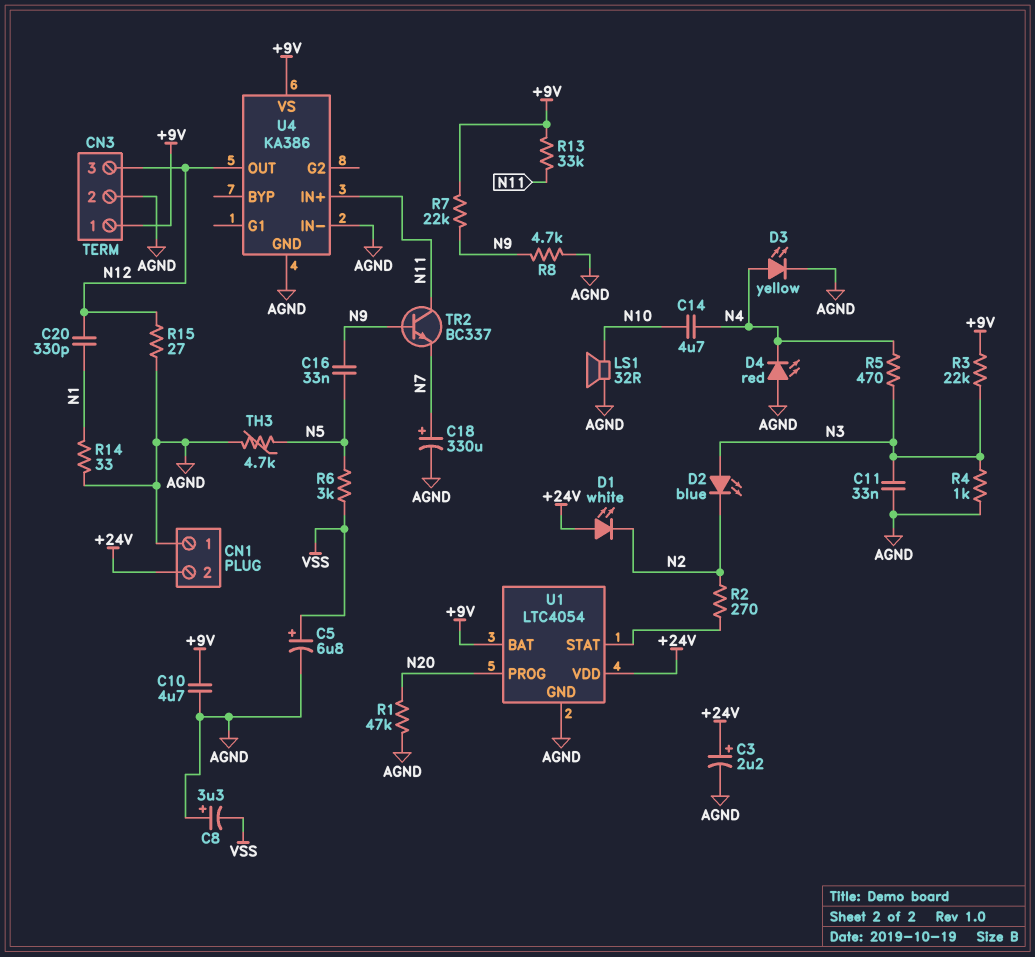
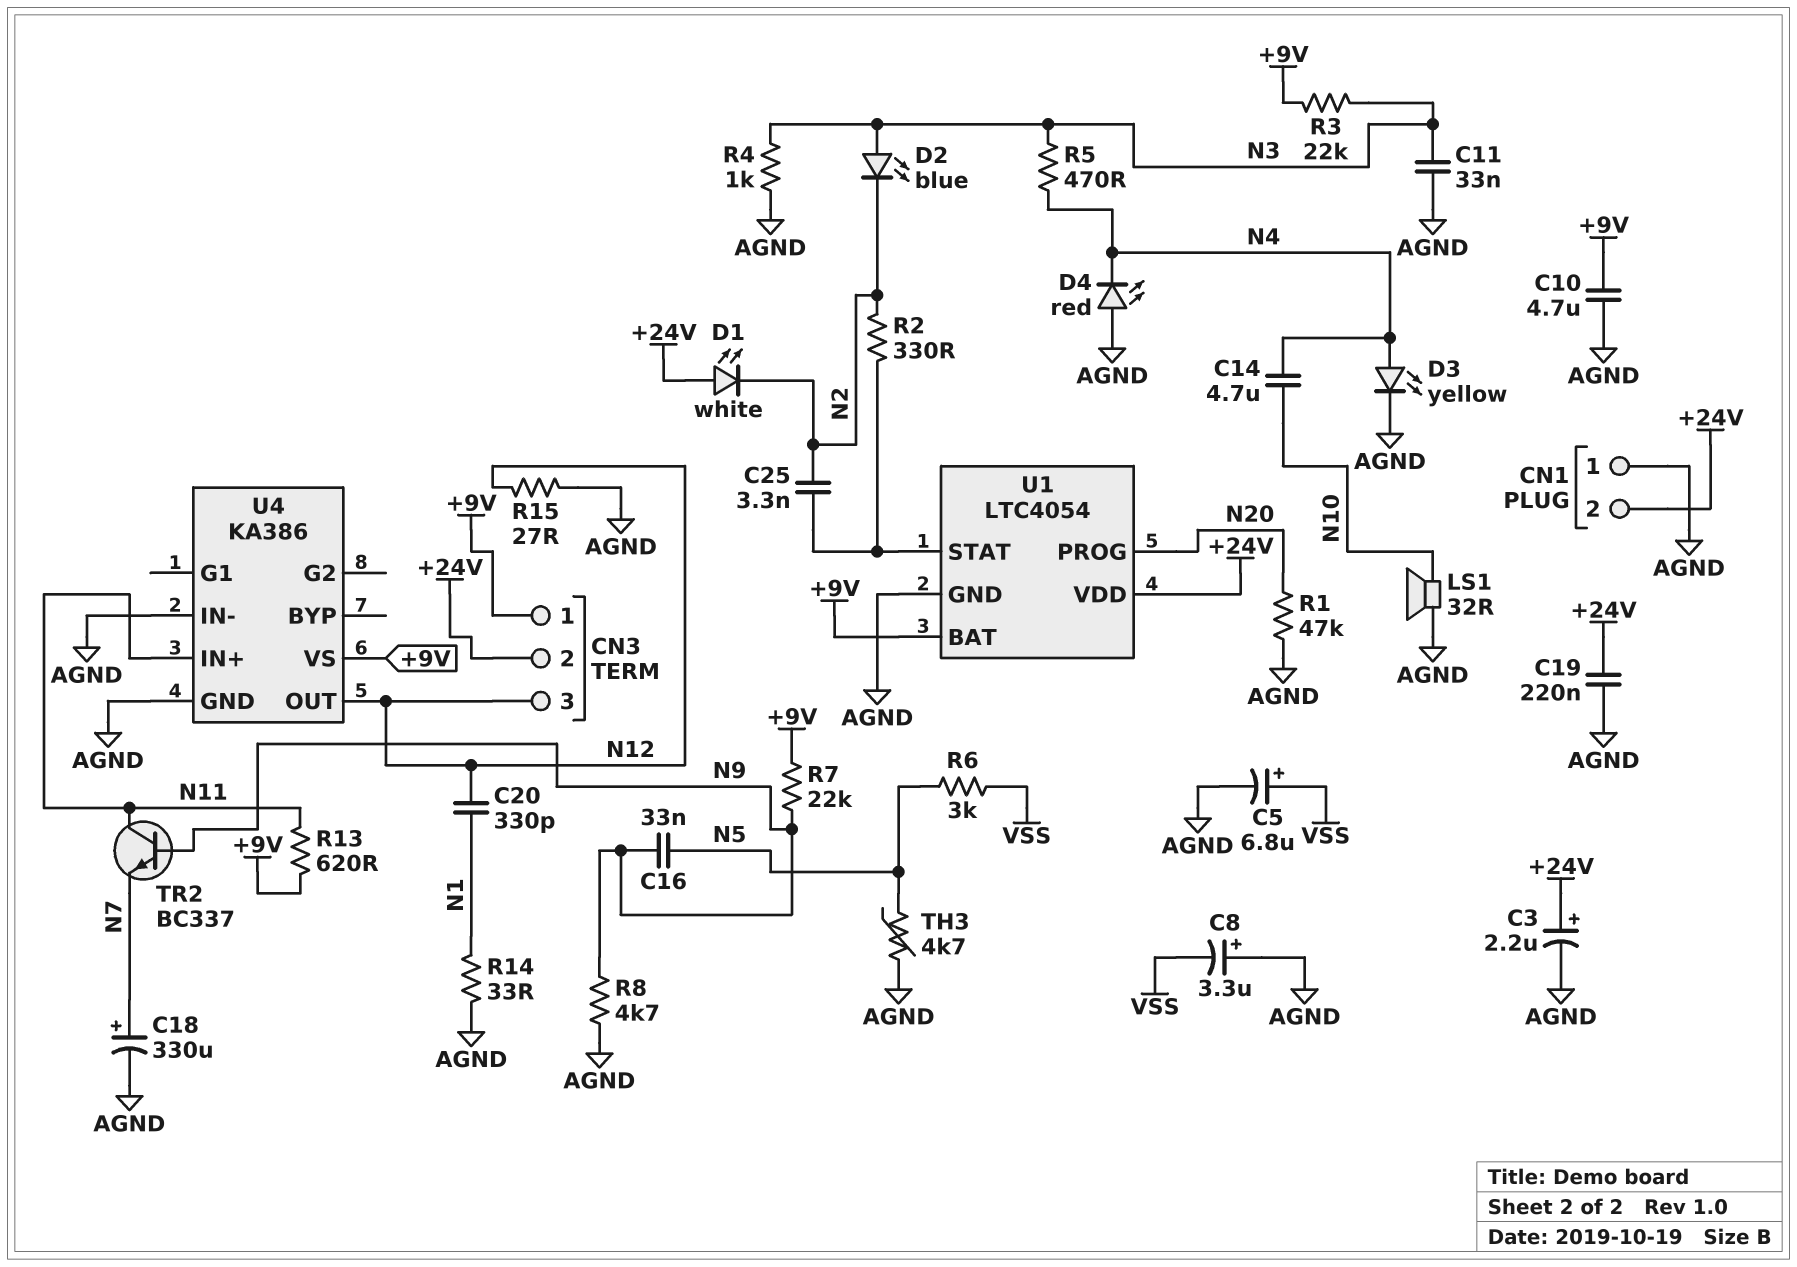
C19: none -> 220nF (+24V, AGND)
C25: none -> 3.3nF (N2, U1/STAT)
CN3 pin 2: AGND -> +24V
R2: 270 (N2, U1/STAT) -> 330 (N2, U1/STAT)
R13: 33k (+9V, N11) -> 620 (+9V, N11)

